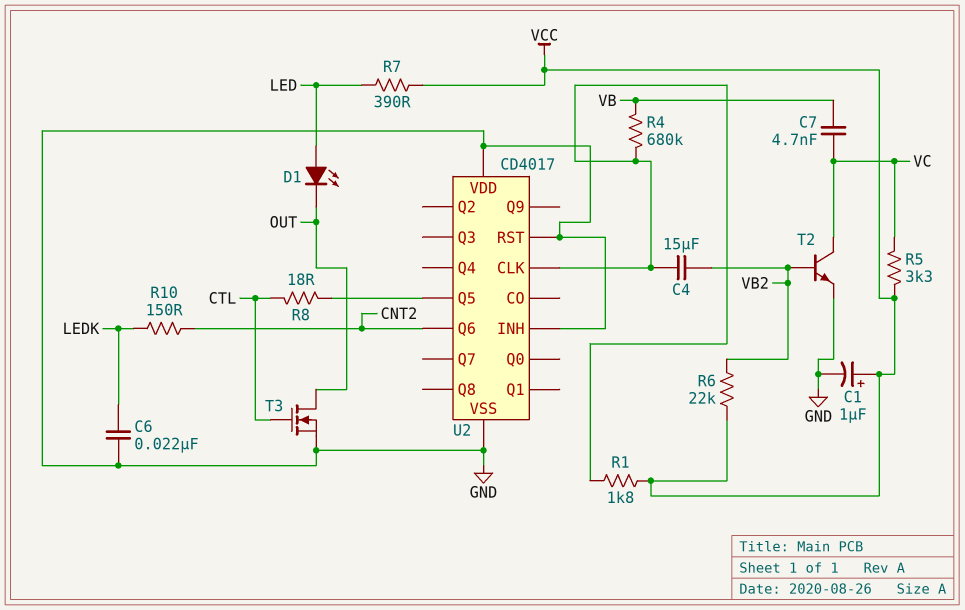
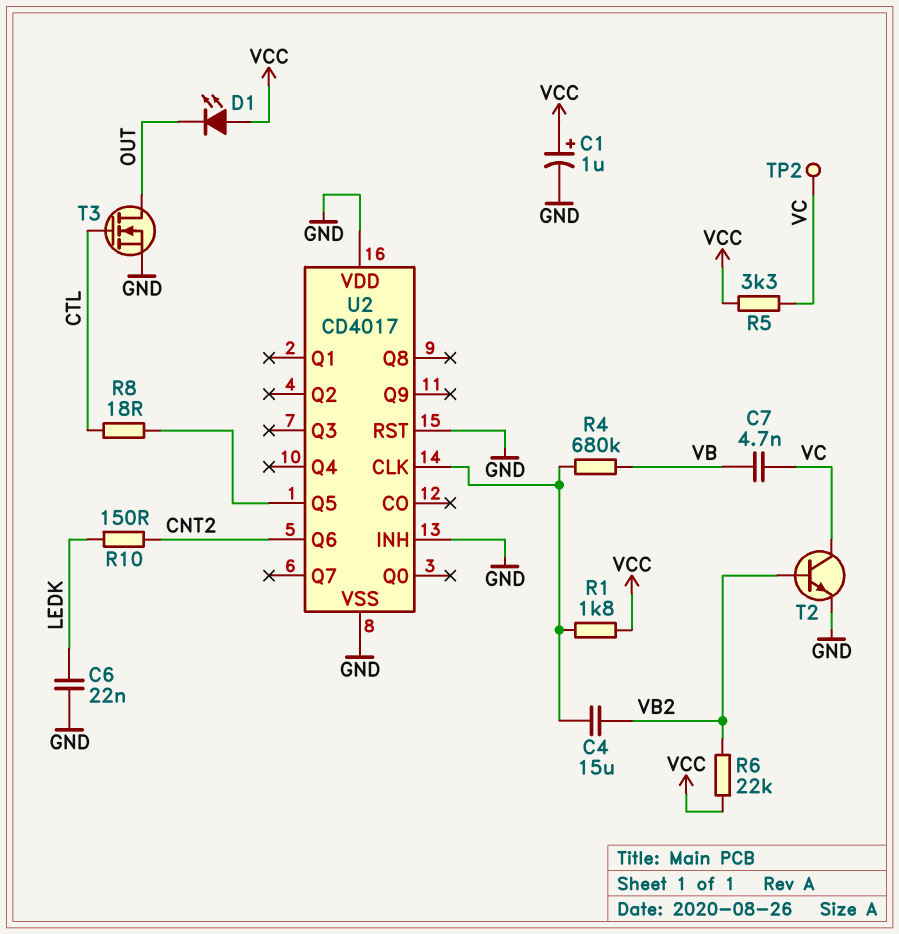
D1: LED (A LED, K OUT) -> LED (A VCC, K OUT)
R7: 390 (LED, VCC) -> none
TP2: none -> test point (VC)

